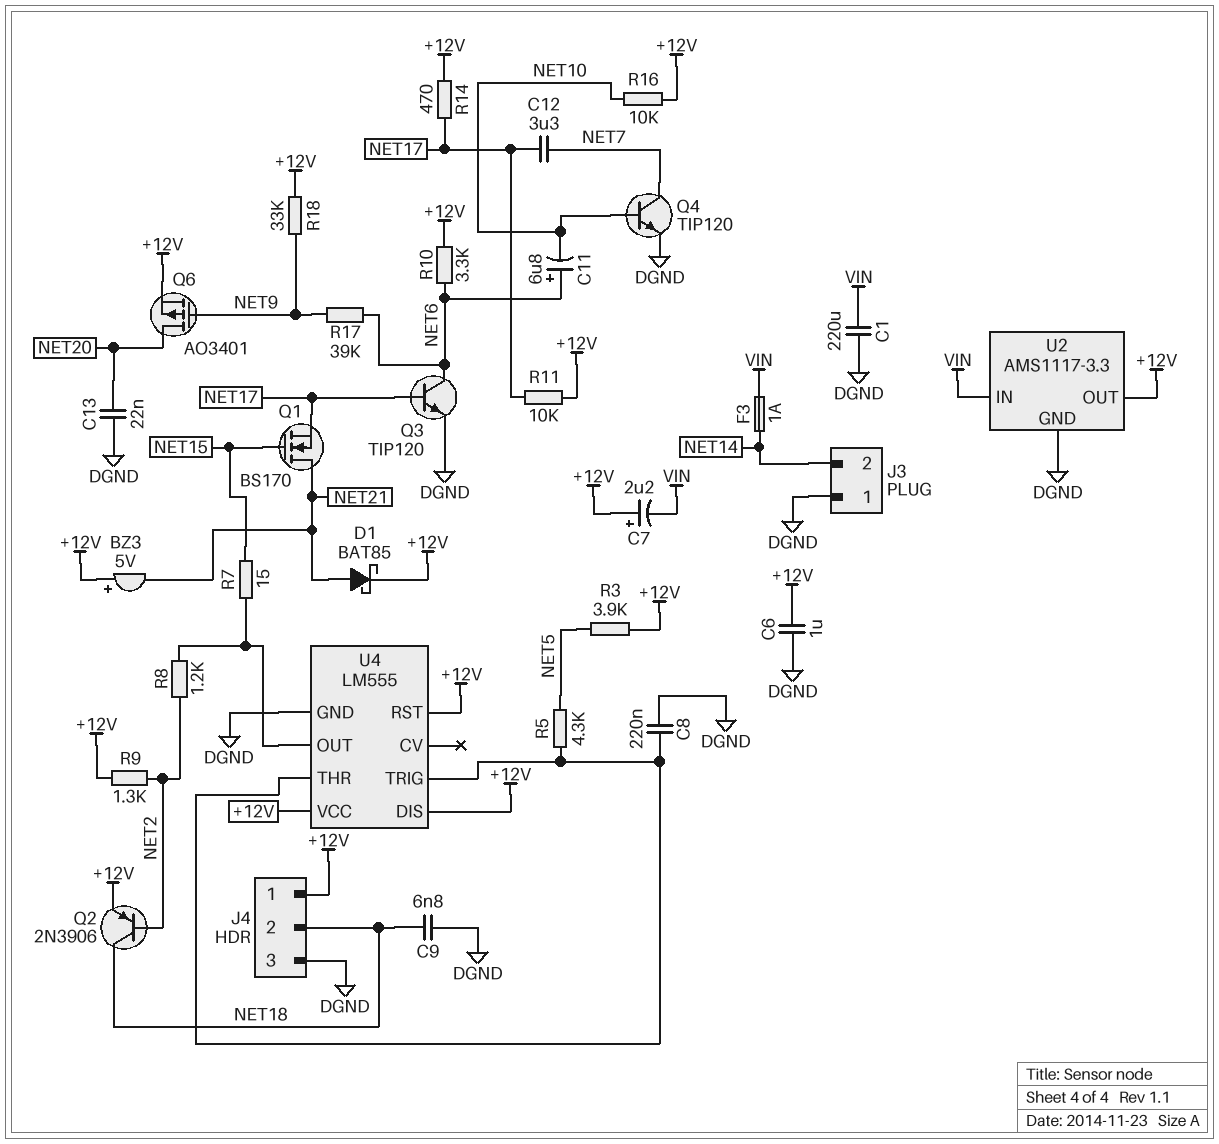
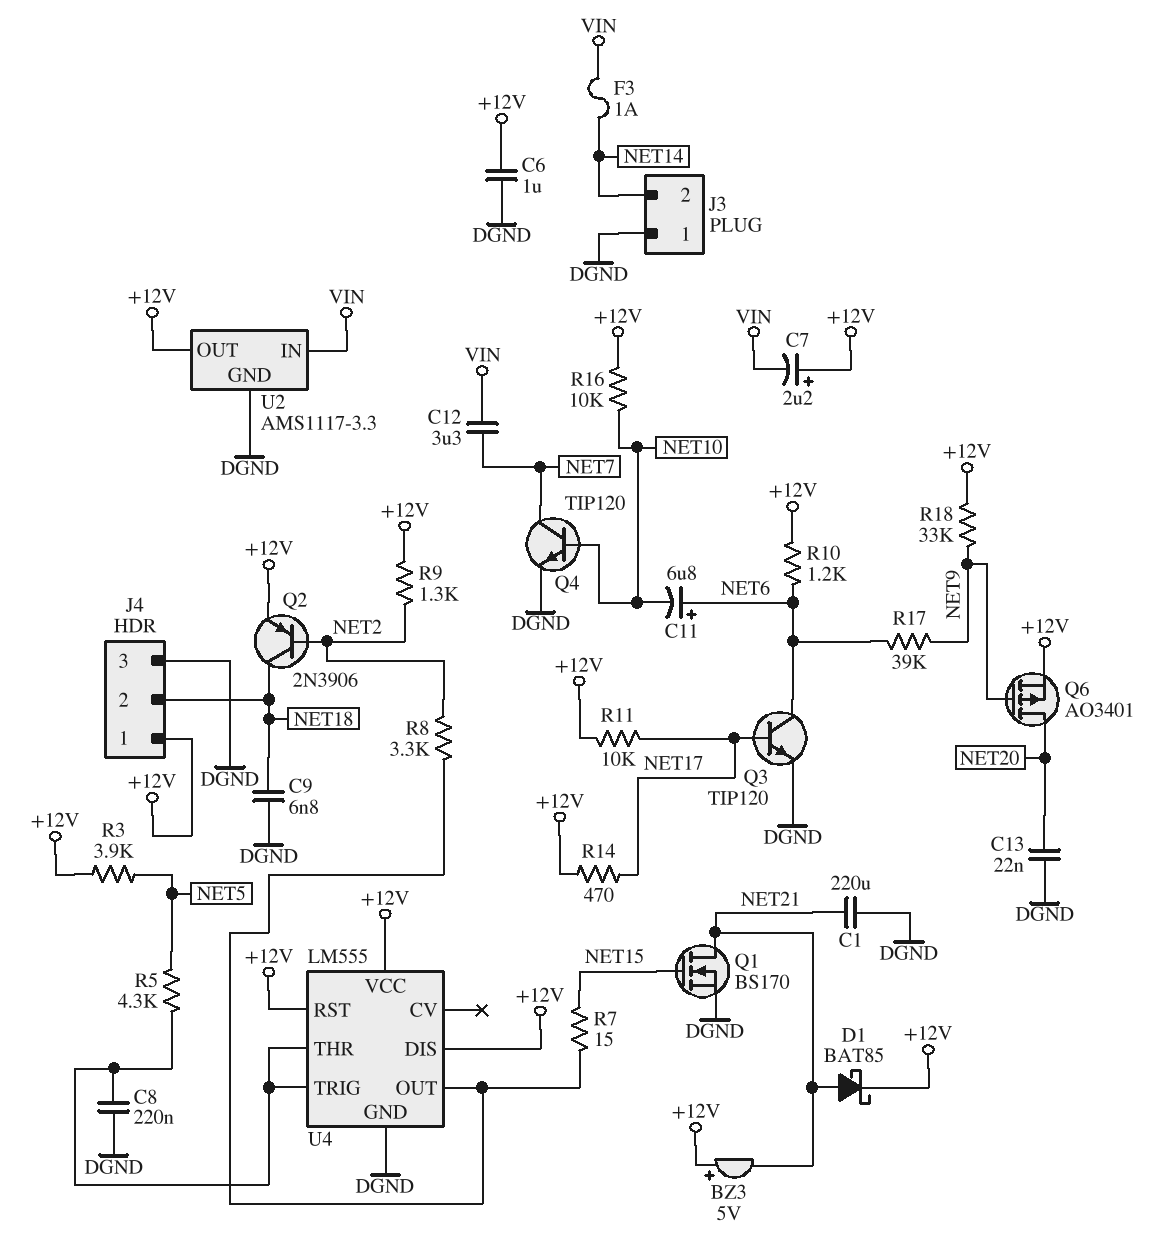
C1: 220uF (DGND, VIN) -> 220uF (DGND, NET21)
C12: 3.3uF (NET7, NET17) -> 3.3uF (NET7, VIN)
Q1: NMOS BS170 (G NET15, D NET21, S NET17) -> NMOS BS170 (G NET15, D NET21, S DGND)
R8: 1.2k (NET2, U4/OUT) -> 3.3k (NET2, U4/OUT)
R10: 3.3k (+12V, NET6) -> 1.2k (+12V, NET6)

